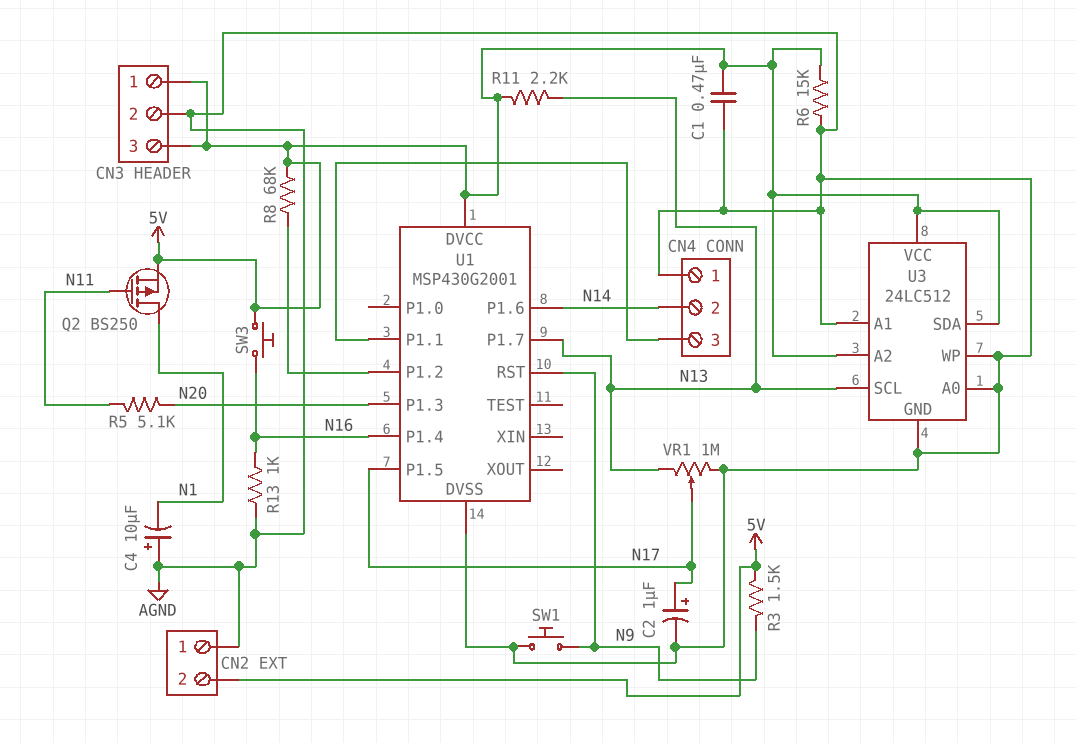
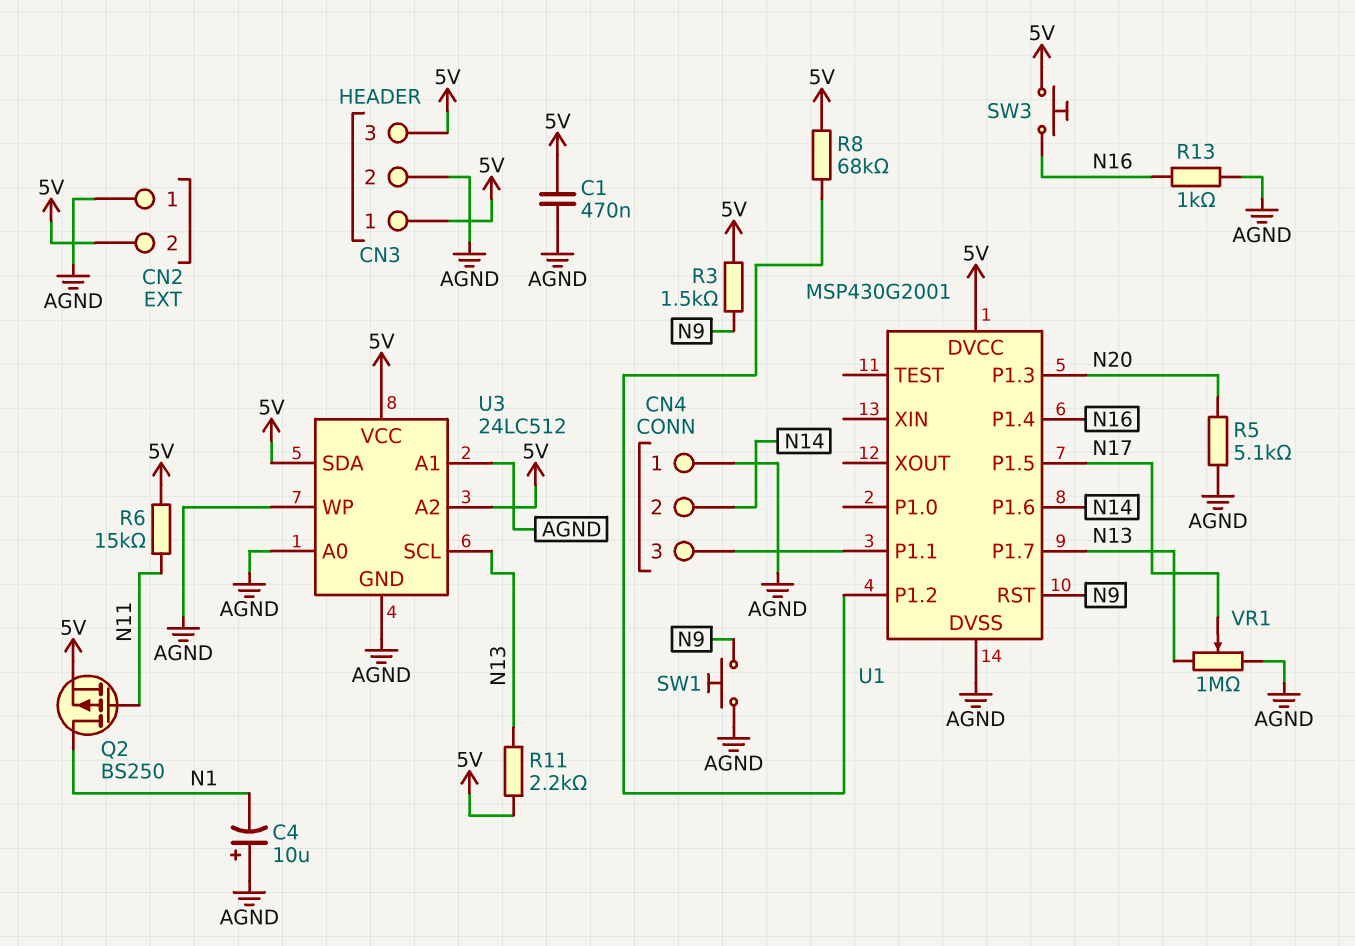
C2: 1uF (plus N17, minus AGND) -> none
R5: 5.1k (N11, N20) -> 5.1k (AGND, N20)
R6: 15k (5V, AGND) -> 15k (5V, N11)

